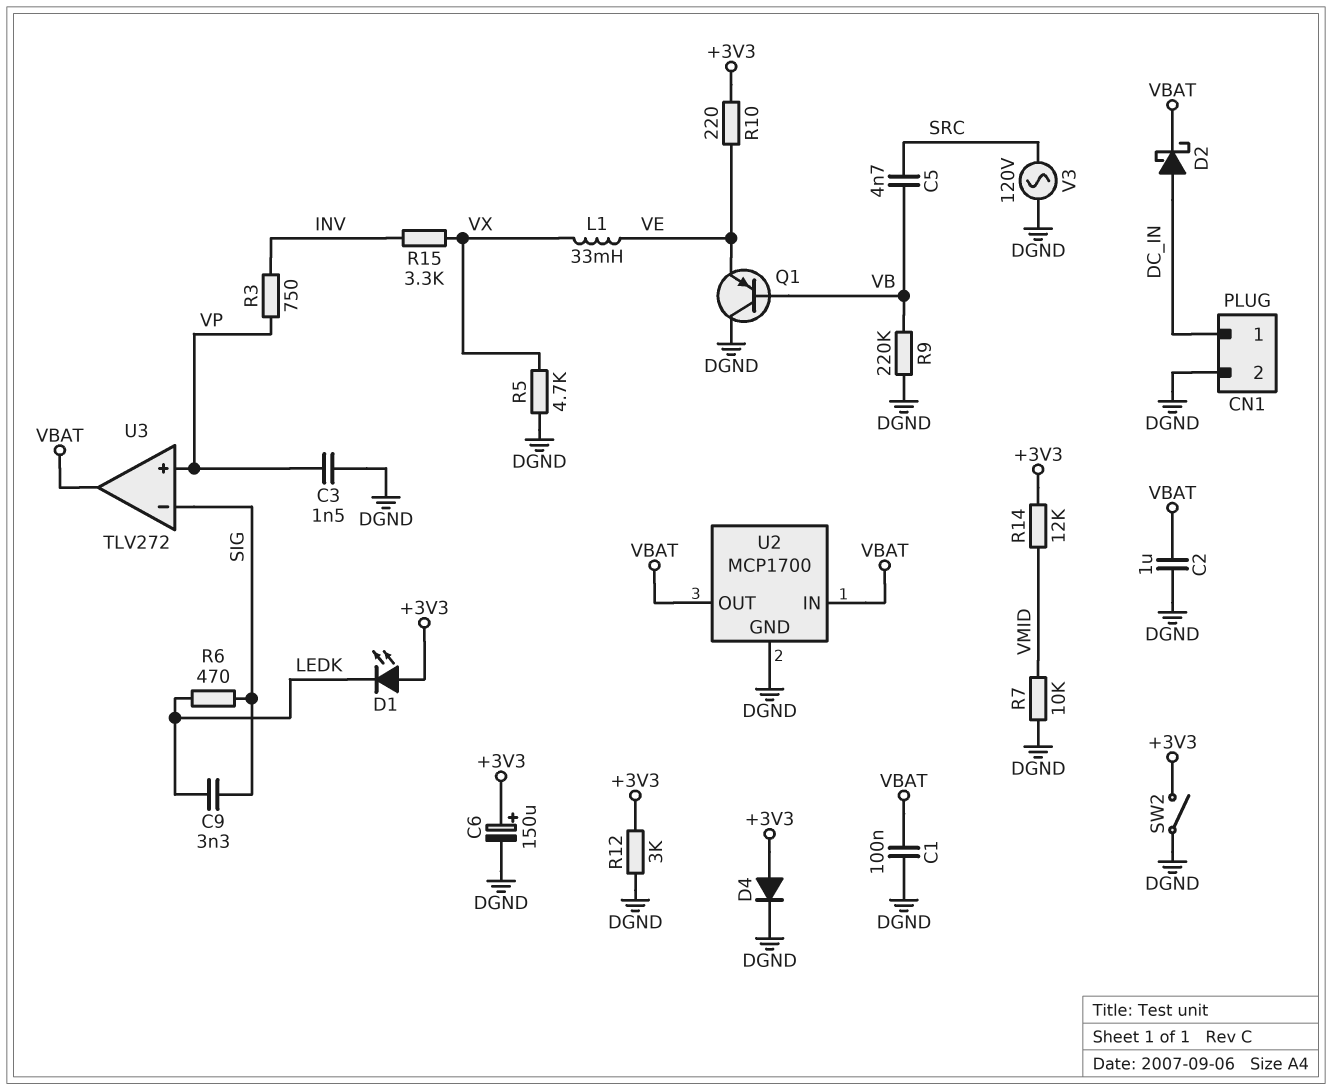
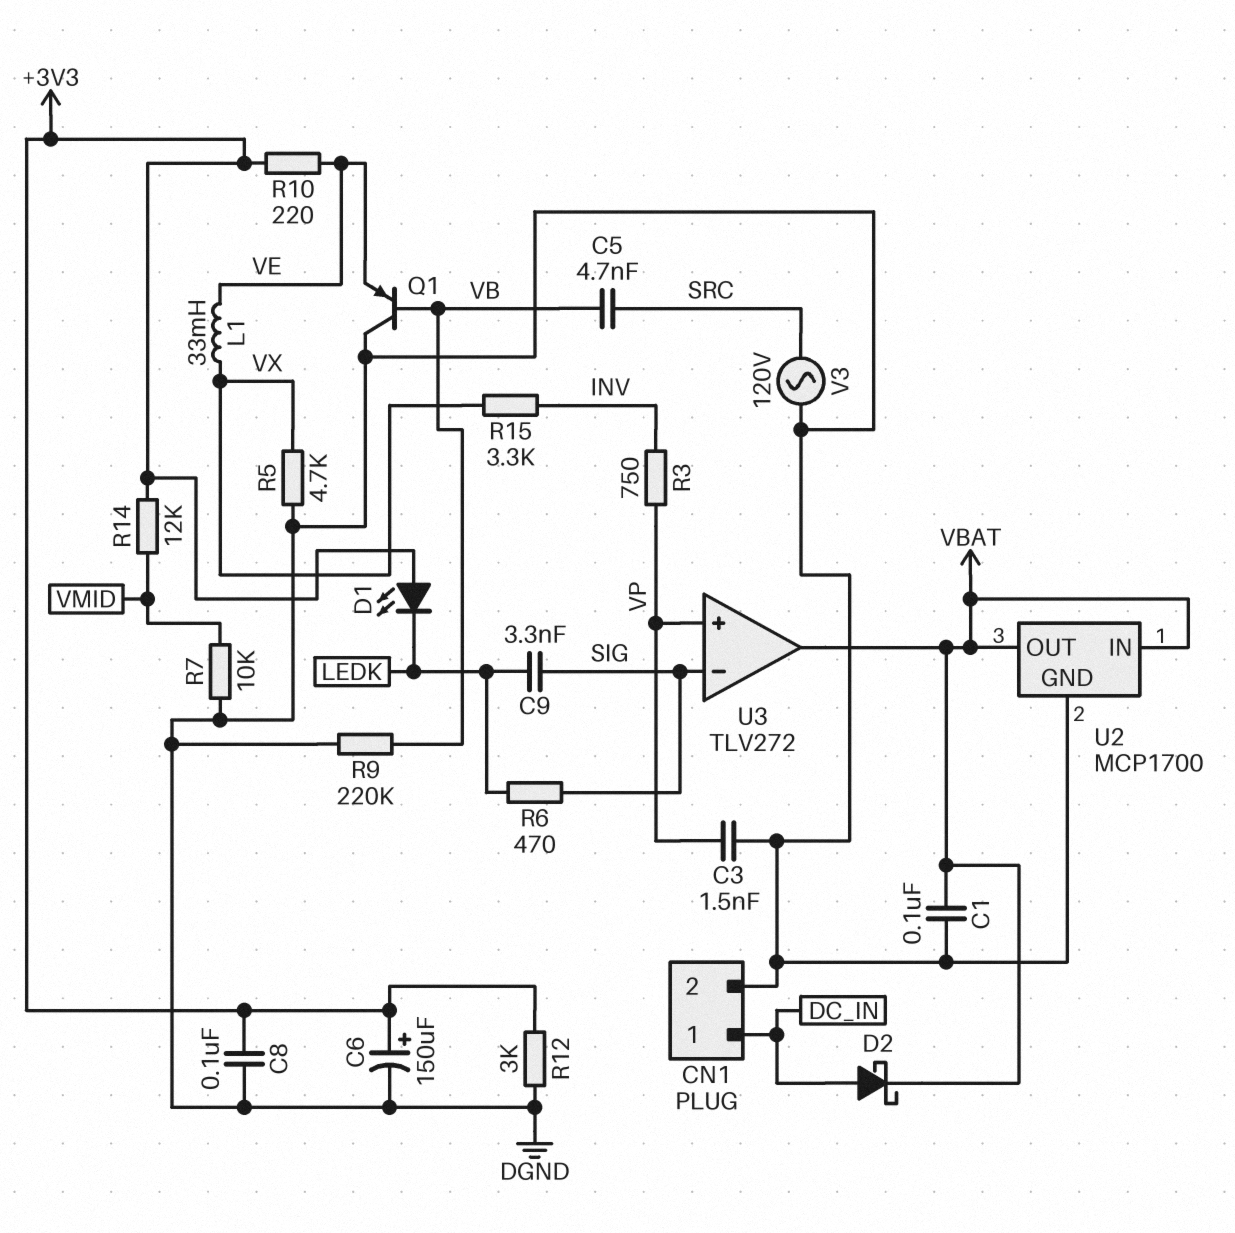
C2: 1uF (DGND, VBAT) -> none
C8: none -> 100nF (+3V3, DGND)
D4: diode (A +3V3, K DGND) -> none
SW2: switch (+3V3, DGND) -> none

